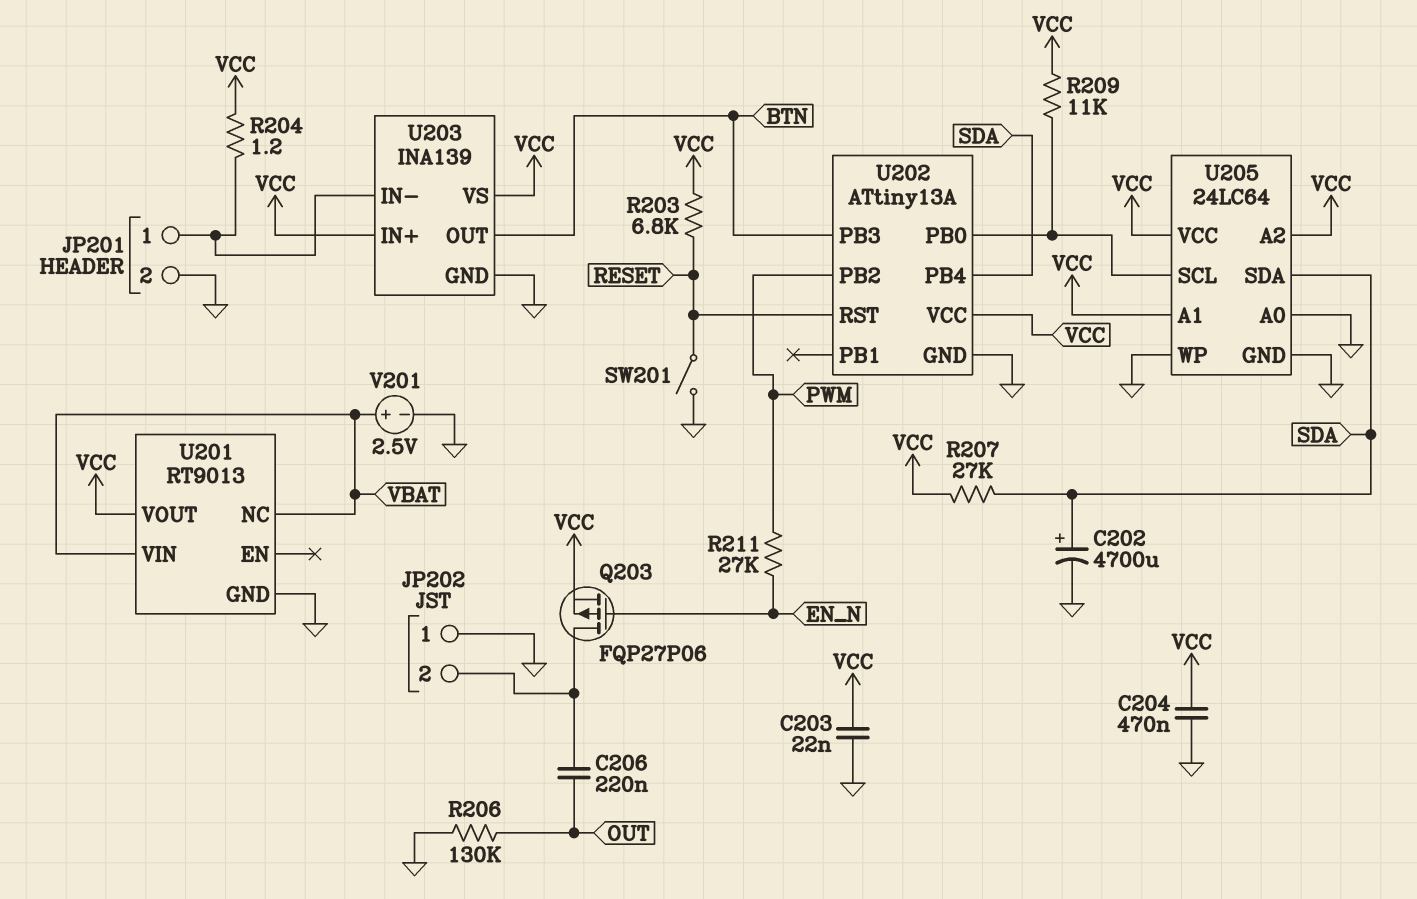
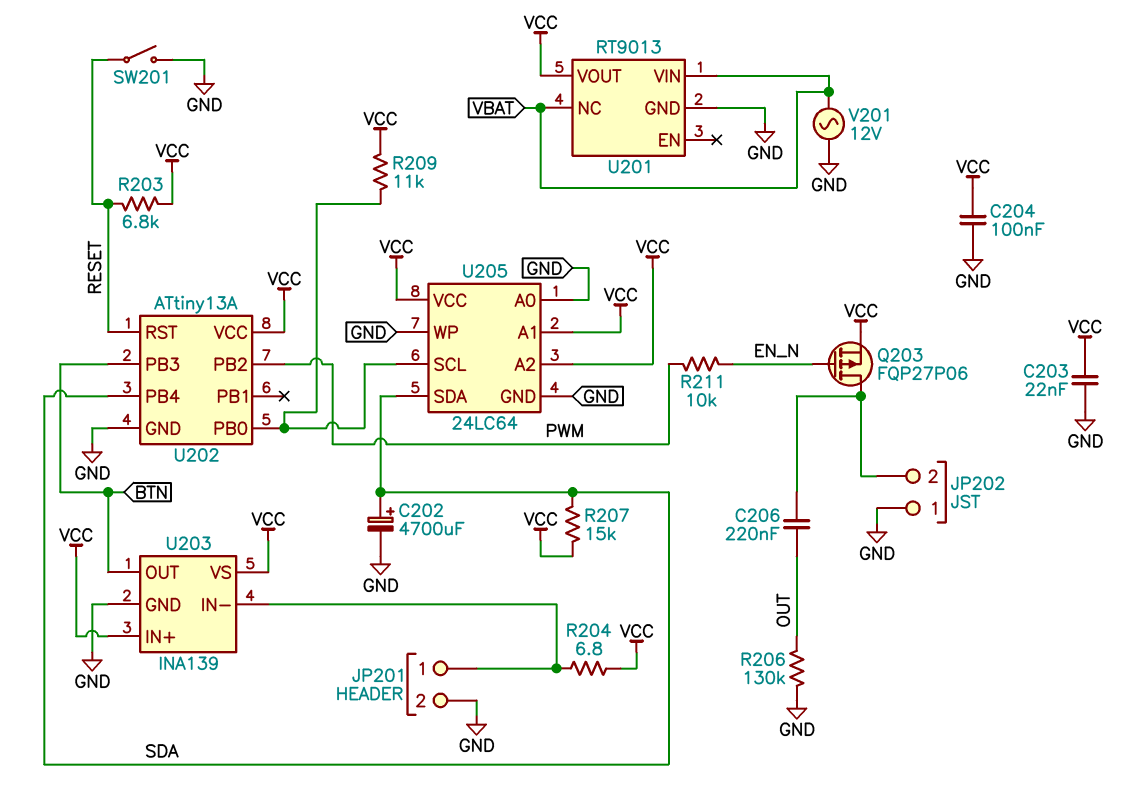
C204: 470nF (GND, VCC) -> 100nF (GND, VCC)
R204: 1.2 (JP201/1, VCC) -> 6.8 (JP201/1, VCC)
R207: 27k (SDA, VCC) -> 15k (SDA, VCC)
R211: 27k (EN_N, PWM) -> 10k (EN_N, PWM)
V201: 2.5V (plus VBAT, minus GND) -> AC 12V (GND, VBAT)

